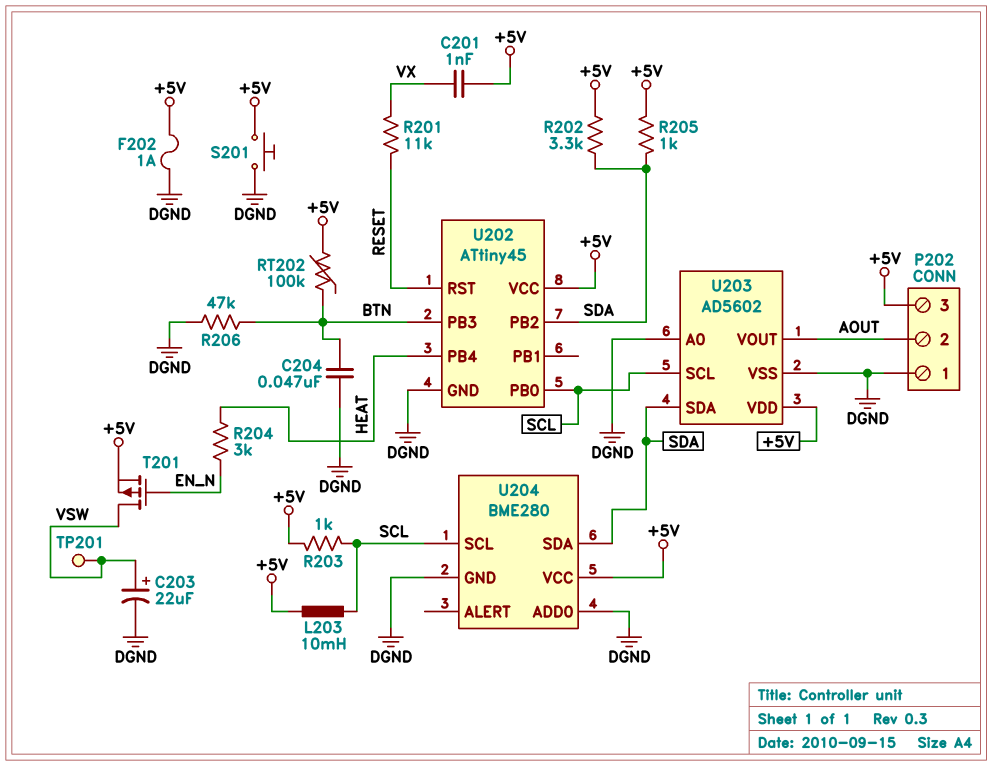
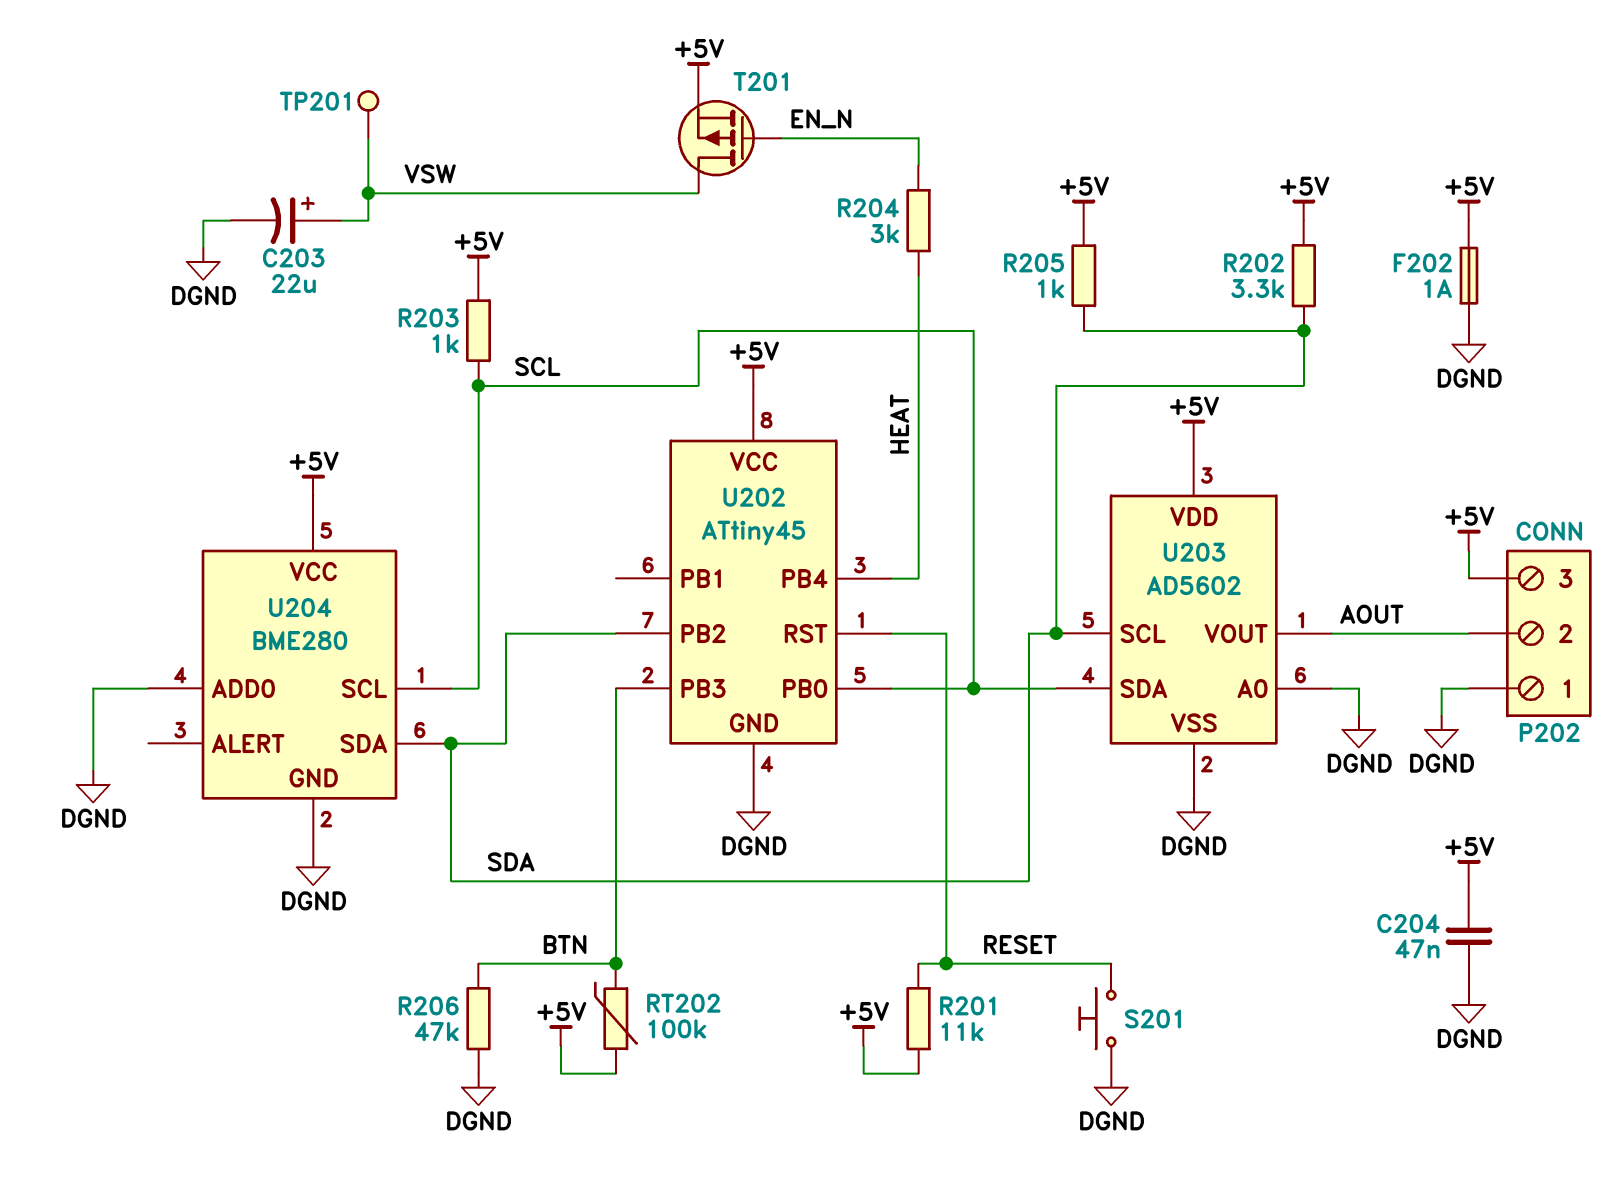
C201: 1nF (+5V, VX) -> none
C204: 47nF (BTN, DGND) -> 47nF (+5V, DGND)
L203: 10mH (+5V, SCL) -> none
R201: 11k (RESET, VX) -> 11k (+5V, RESET)
S201: button (+5V, DGND) -> button (DGND, RESET)
U203 pin SCL: SCL -> SDA
U203 pin SDA: SDA -> SCL

